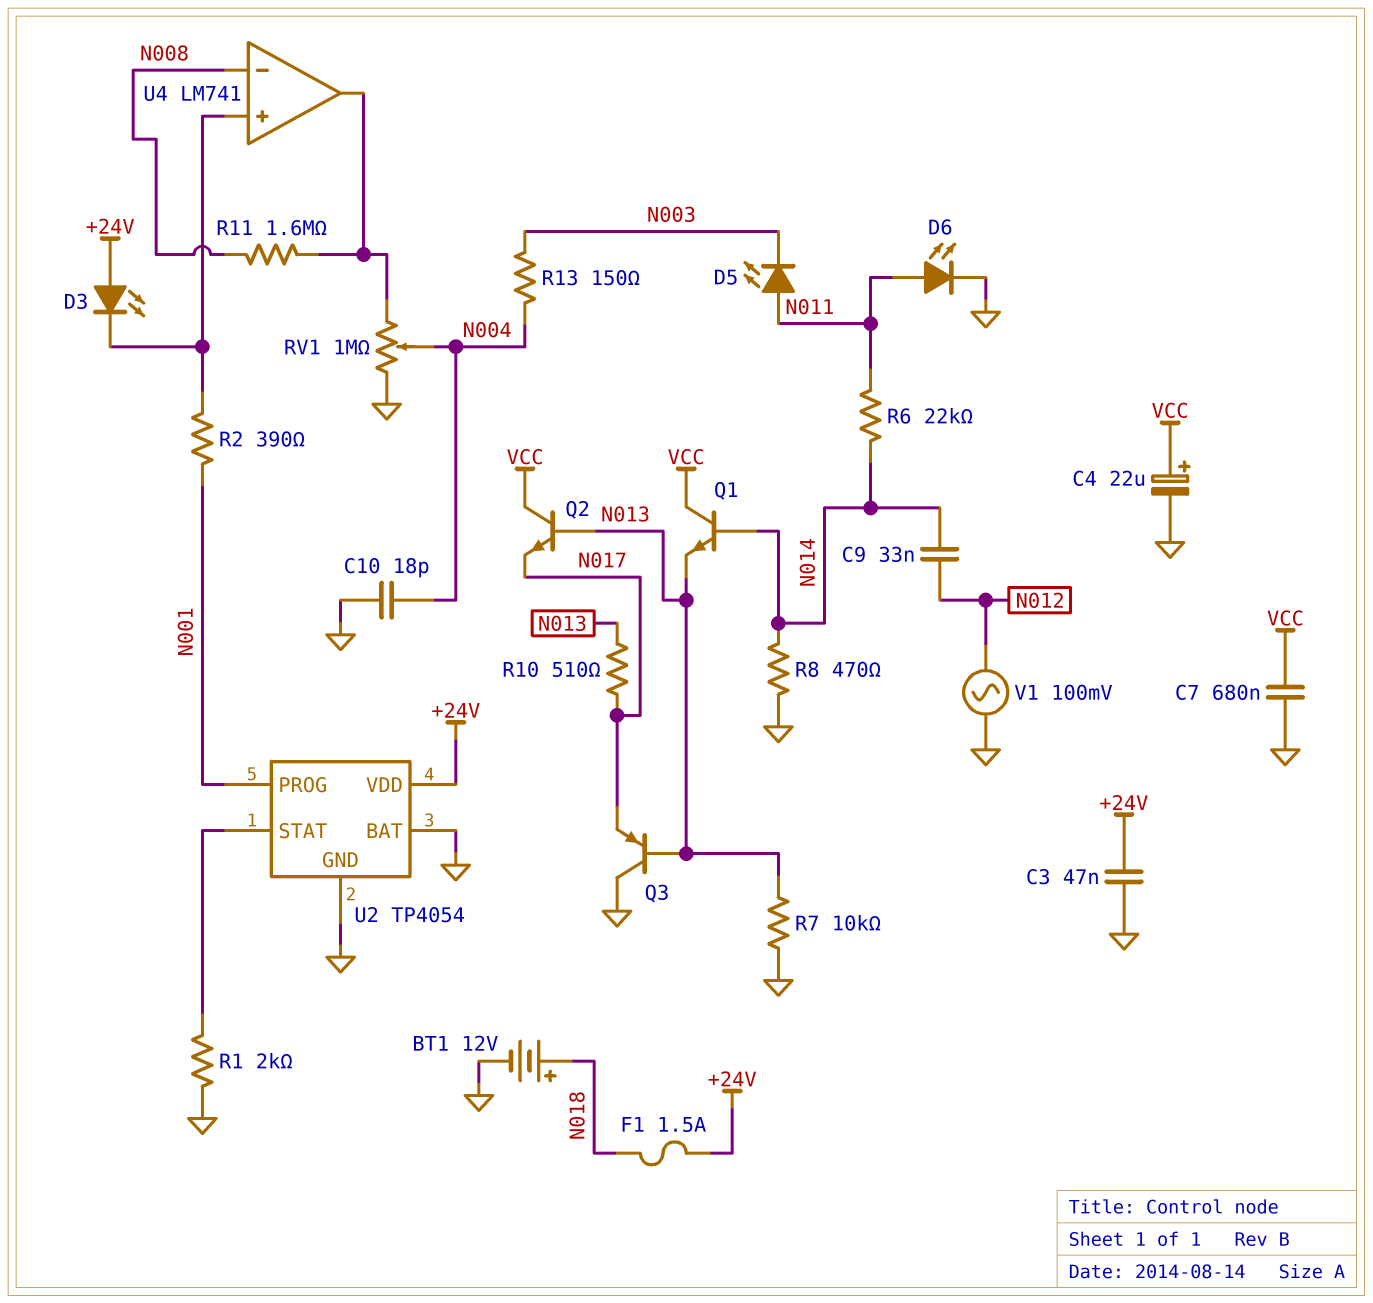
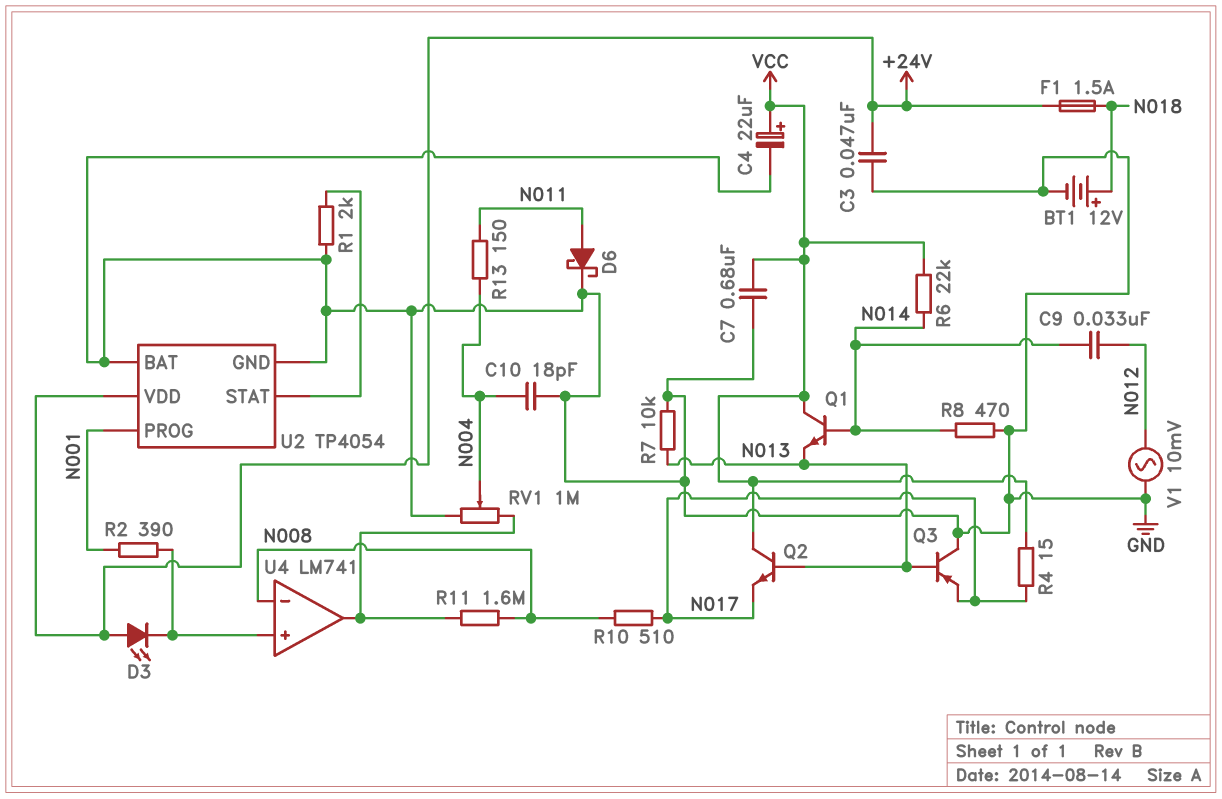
D5: LED (A N011, K N003) -> none
D6: LED (A N011, K GND) -> schottky (A N011, K GND)
R4: none -> 15 (N017, VCC)
R6: 22k (N011, N014) -> 22k (N014, VCC)
R10: 510 (N013, N017) -> 510 (N008, N017)
R13: 150 (N003, N004) -> 150 (N004, N011)
V1: AC 100mV (GND, N012) -> AC 10mV (GND, N012)

